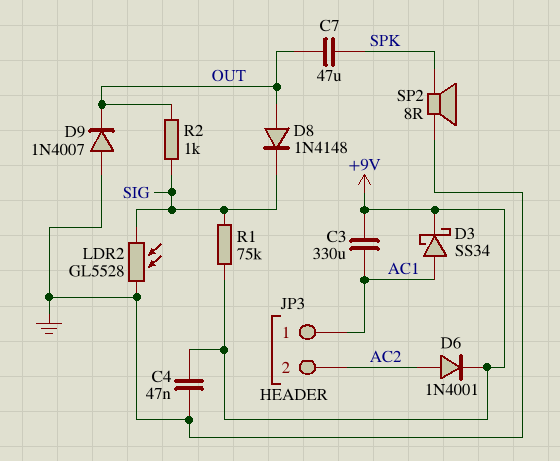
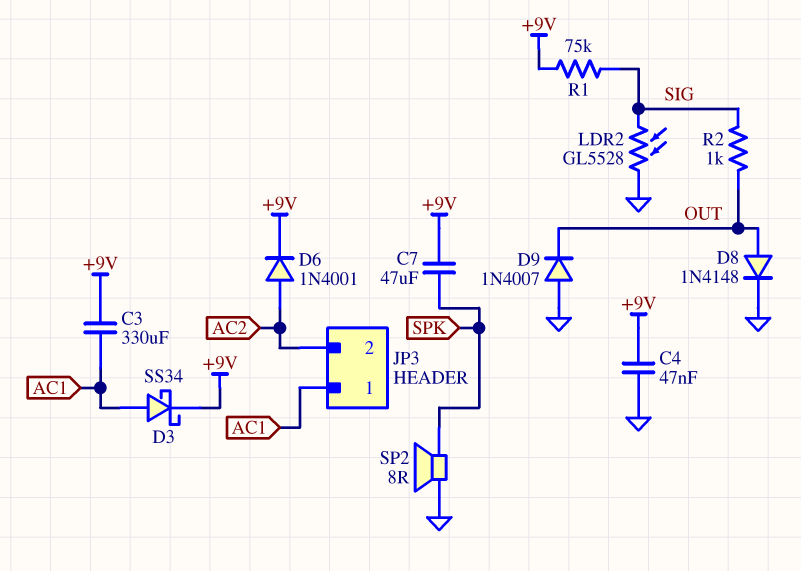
C7: 47uF (OUT, SPK) -> 47uF (+9V, SPK)
D8: diode 1N4148 (A OUT, K SIG) -> diode 1N4148 (A OUT, K GND)

